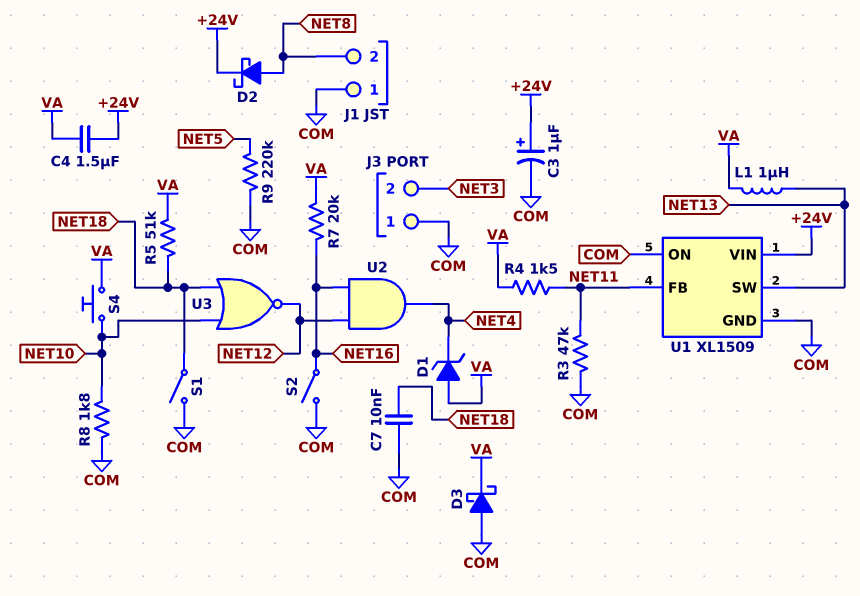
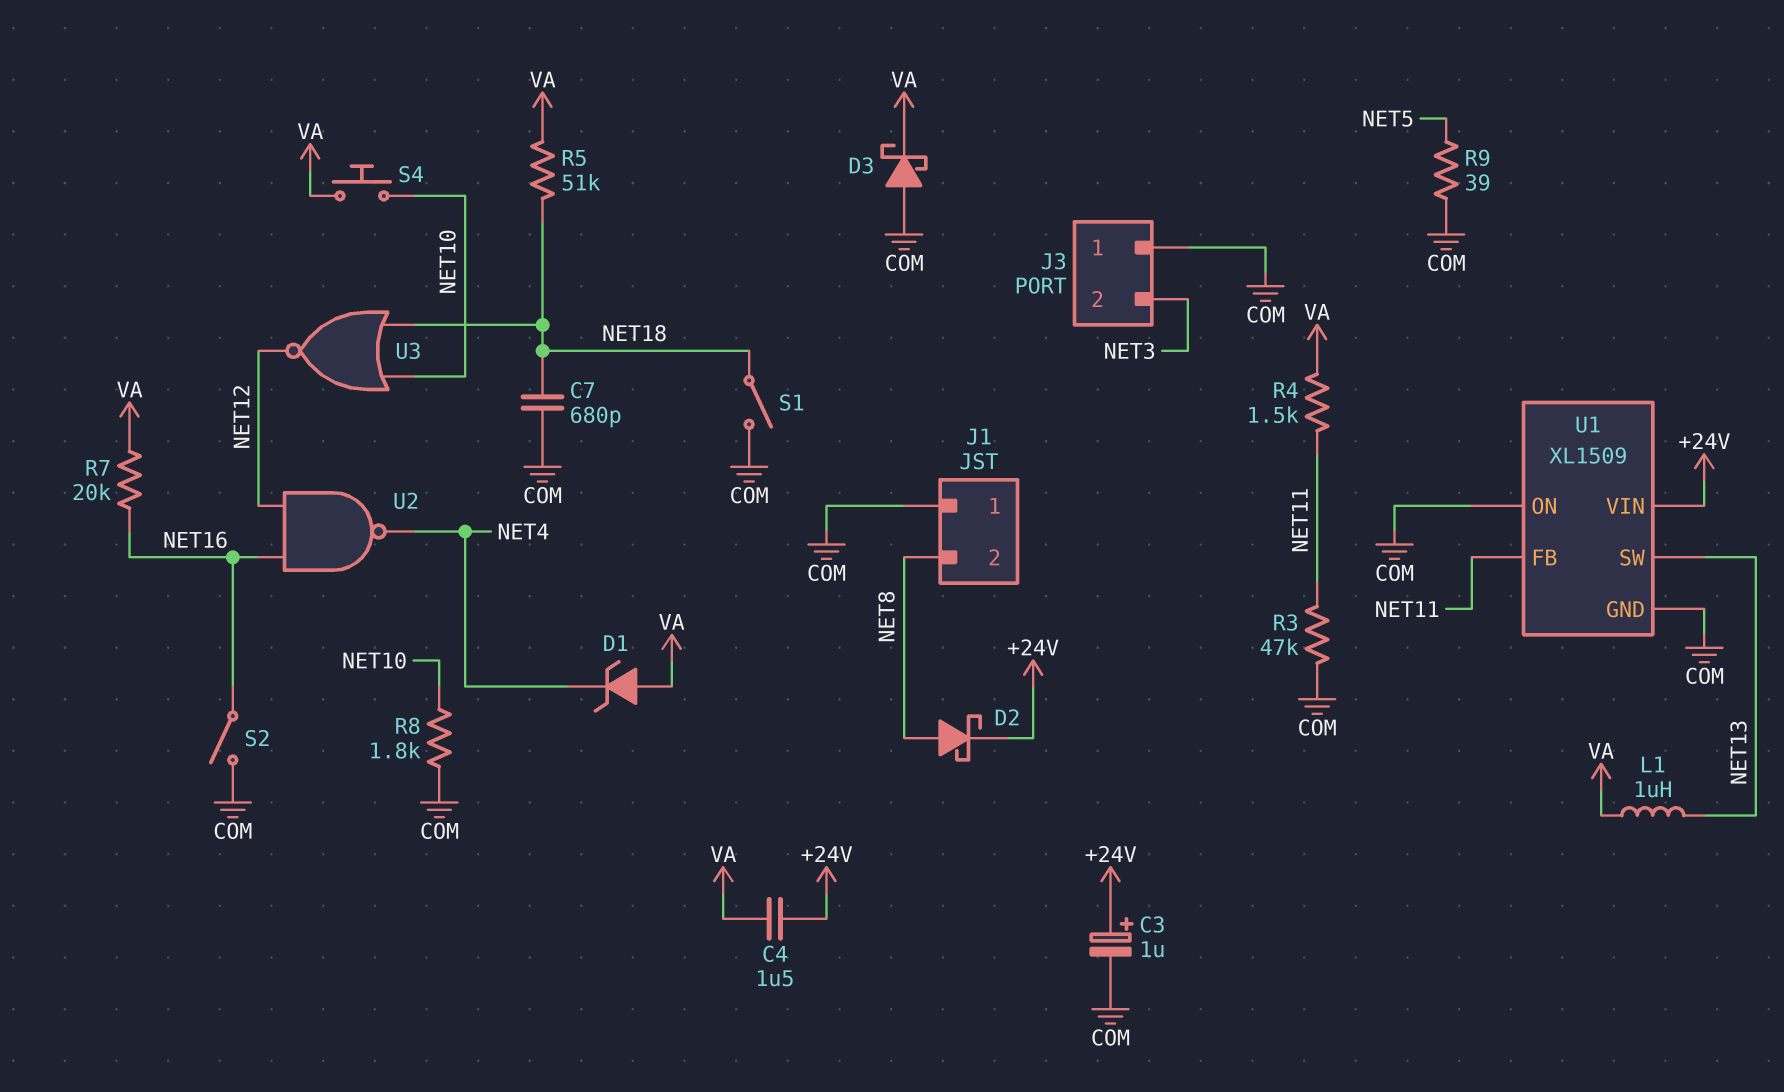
C7: 10nF (COM, NET18) -> 680pF (COM, NET18)
R9: 220k (COM, NET5) -> 39 (COM, NET5)
U2: AND (in NET12, in NET16, out NET4) -> NAND (in NET12, in NET16, out NET4)

